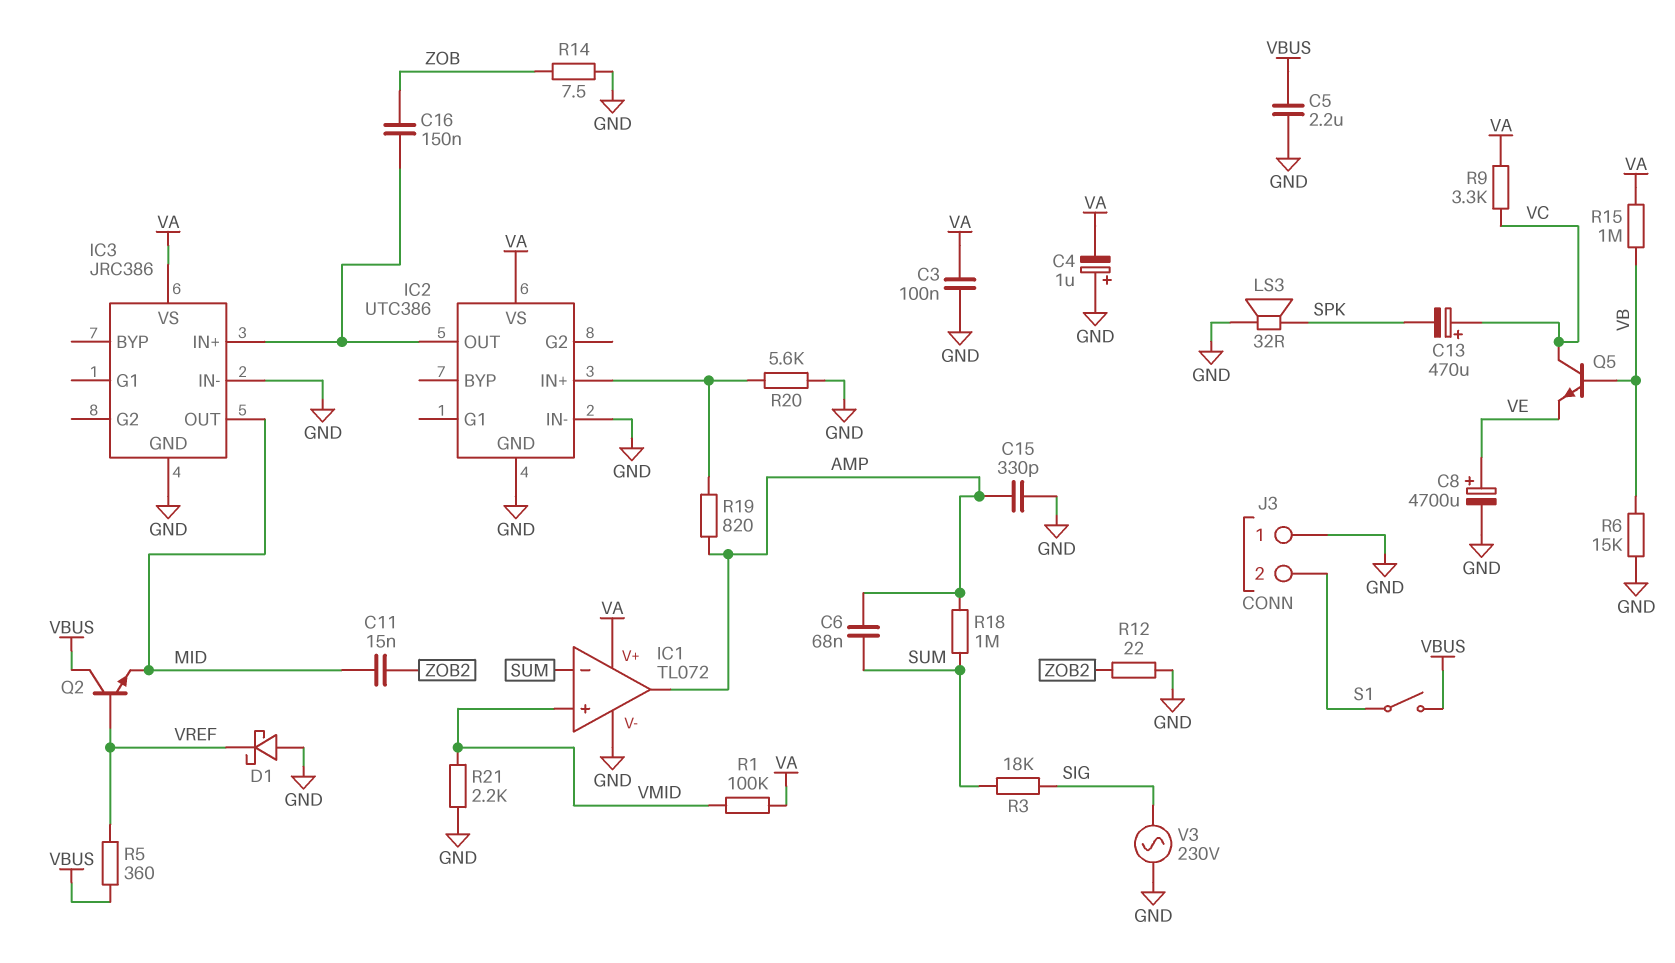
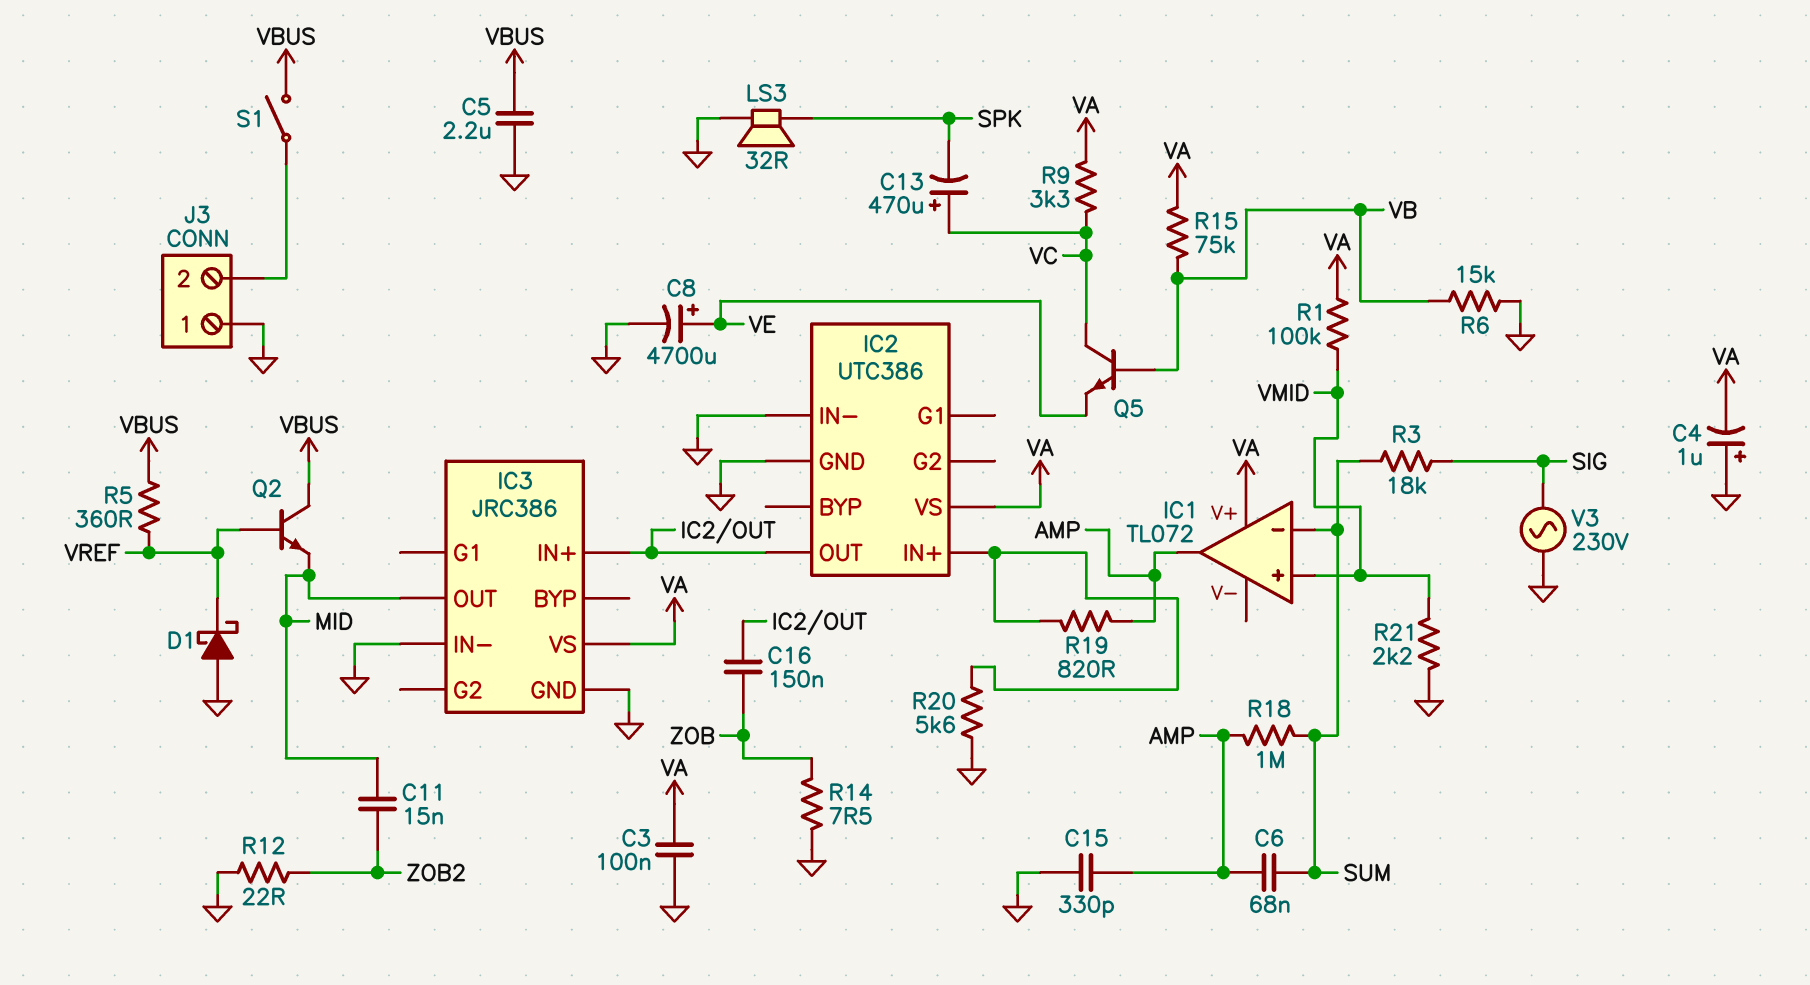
IC1 pin V-: GND -> none
R15: 1M (VA, VB) -> 75k (VA, VB)

